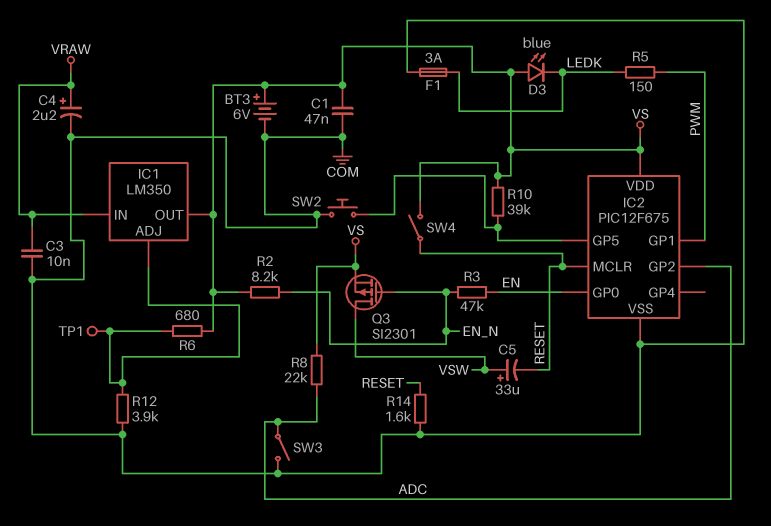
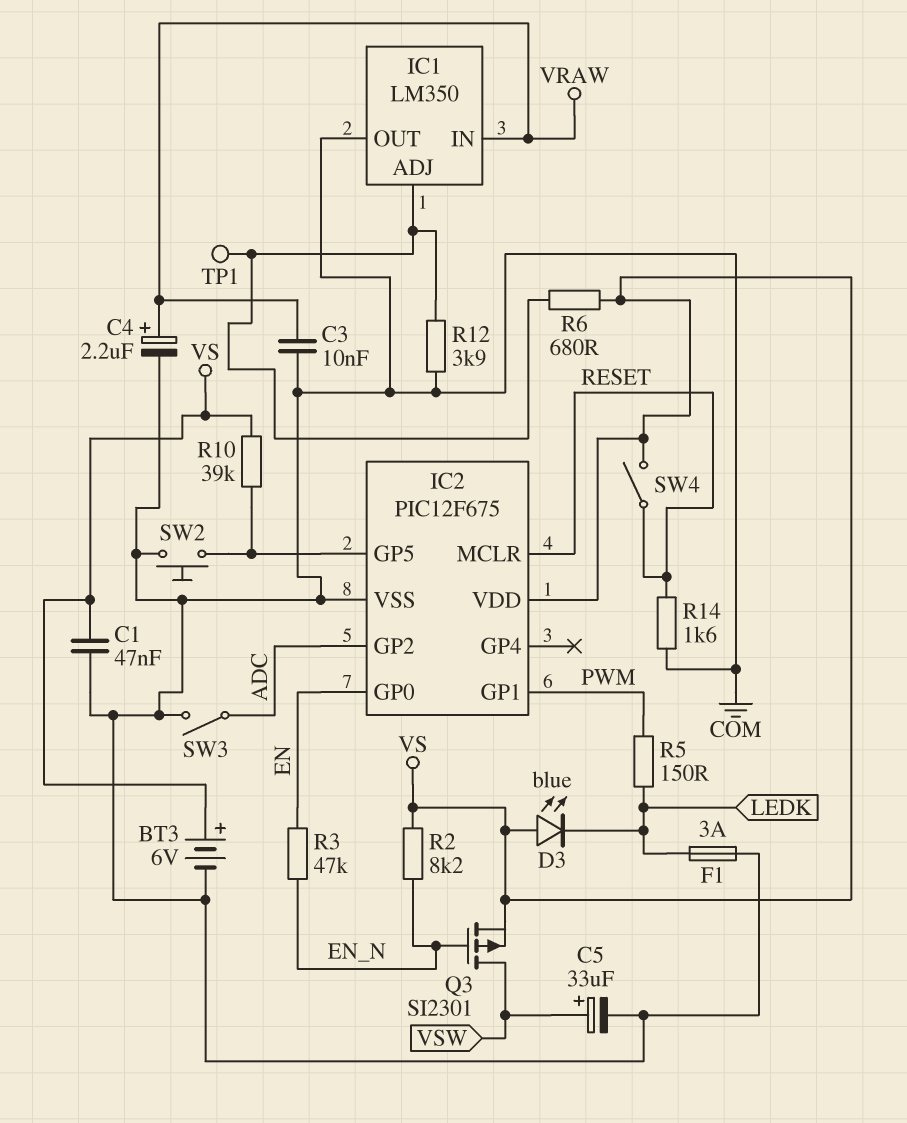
C5: 33uF (plus VSW, minus RESET) -> 33uF (plus VSW, minus COM)
IC1 pin OUT: VS -> COM
R8: 22k (ADC, VS) -> none

